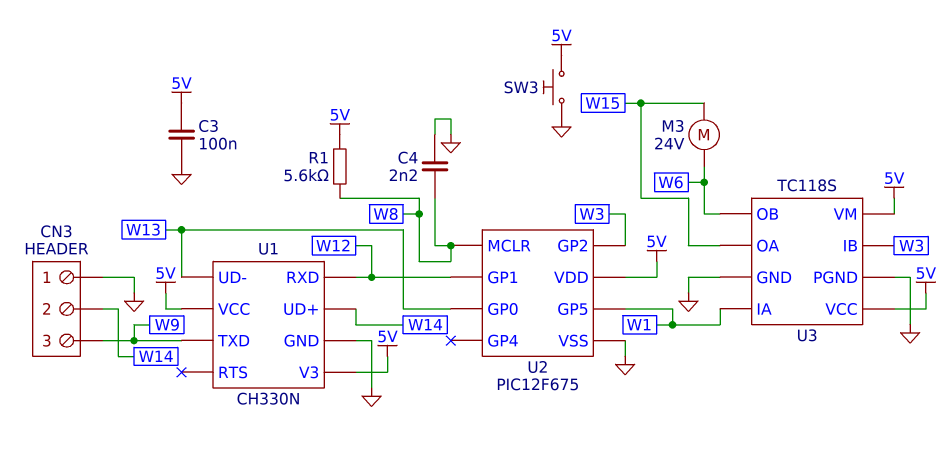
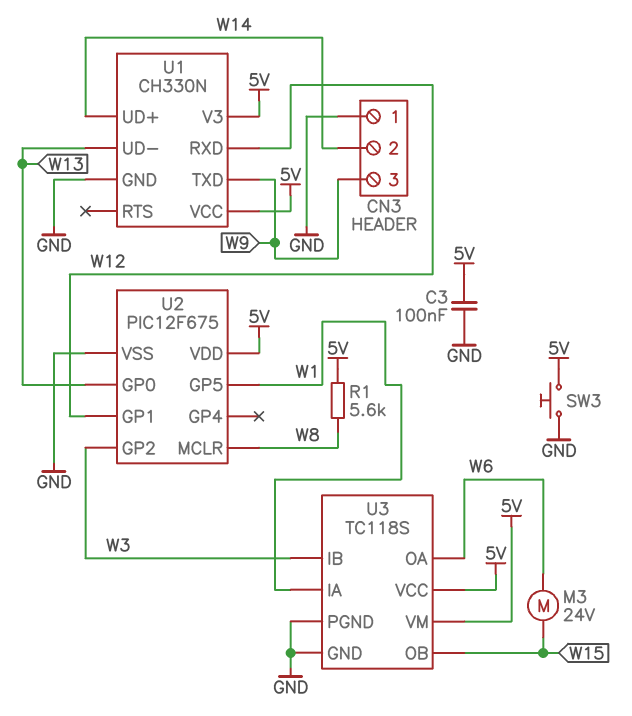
C4: 2.2nF (GND, W8) -> none
U3 pin OA: W15 -> W6
U3 pin OB: W6 -> W15

